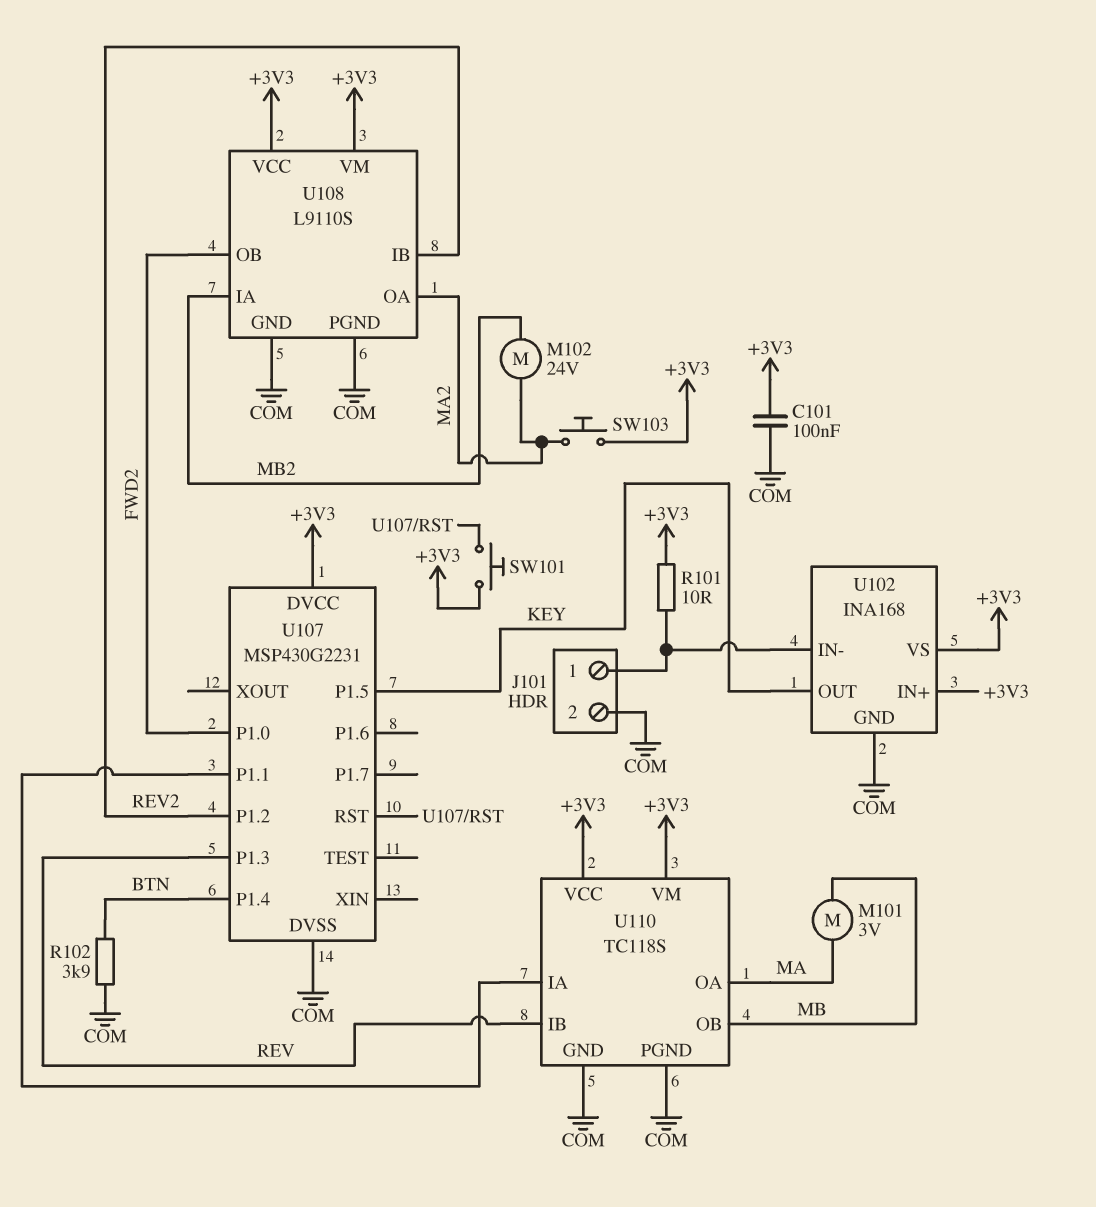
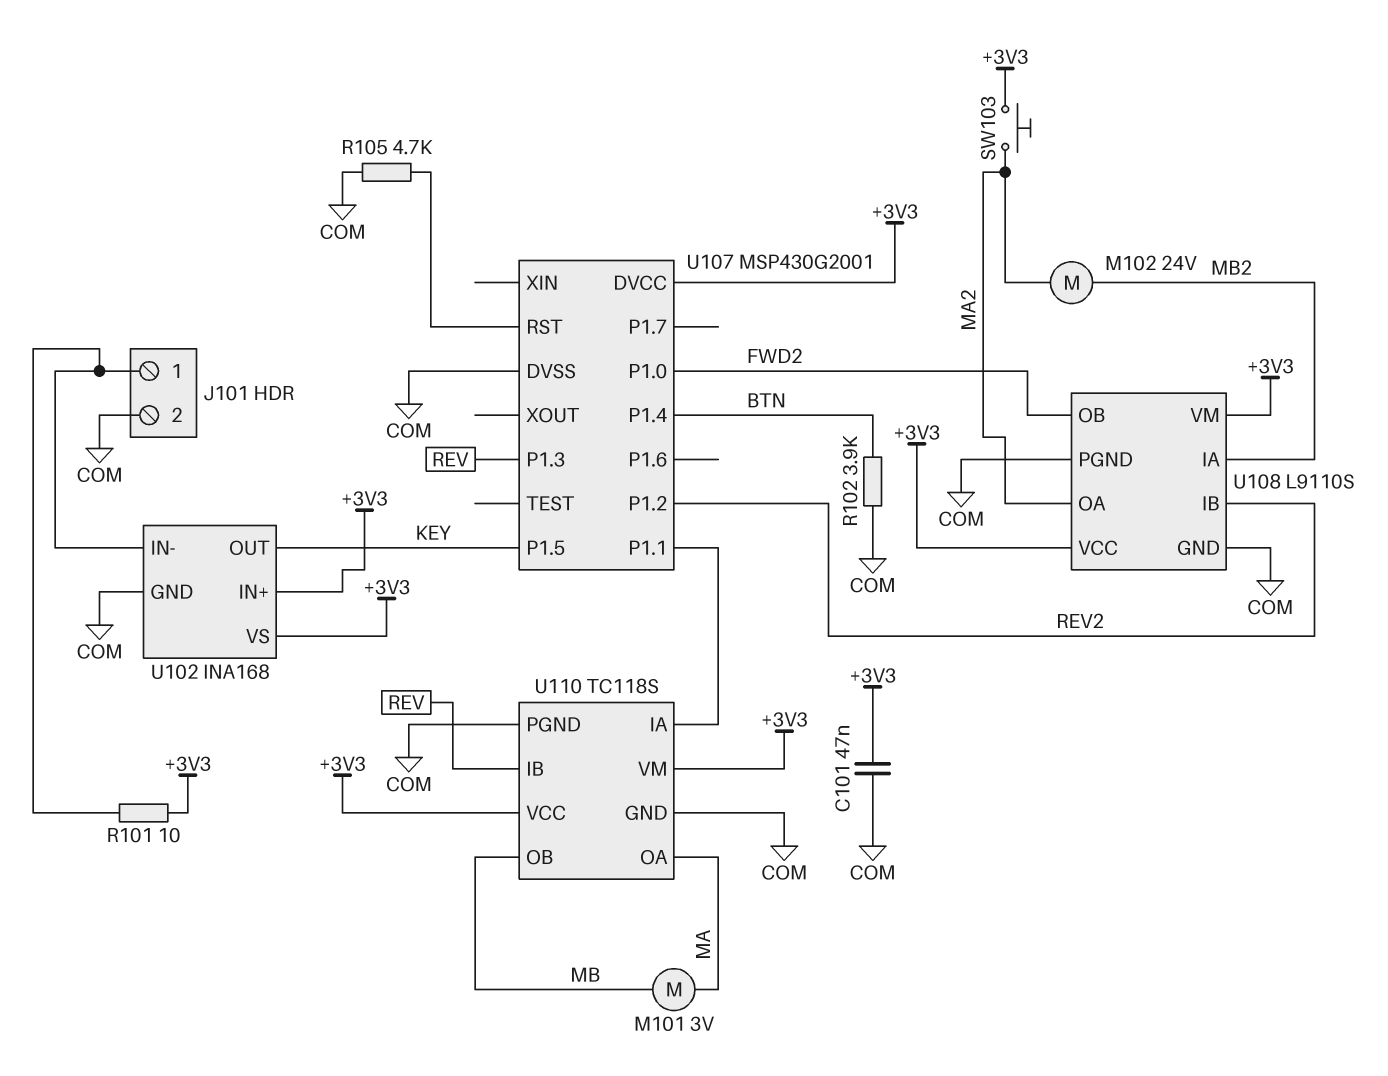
C101: 100nF (+3V3, COM) -> 47nF (+3V3, COM)
R105: none -> 4.7k (COM, U107/RST)
SW101: button (+3V3, U107/RST) -> none
U107: MSP430G2231 -> MSP430G2001

